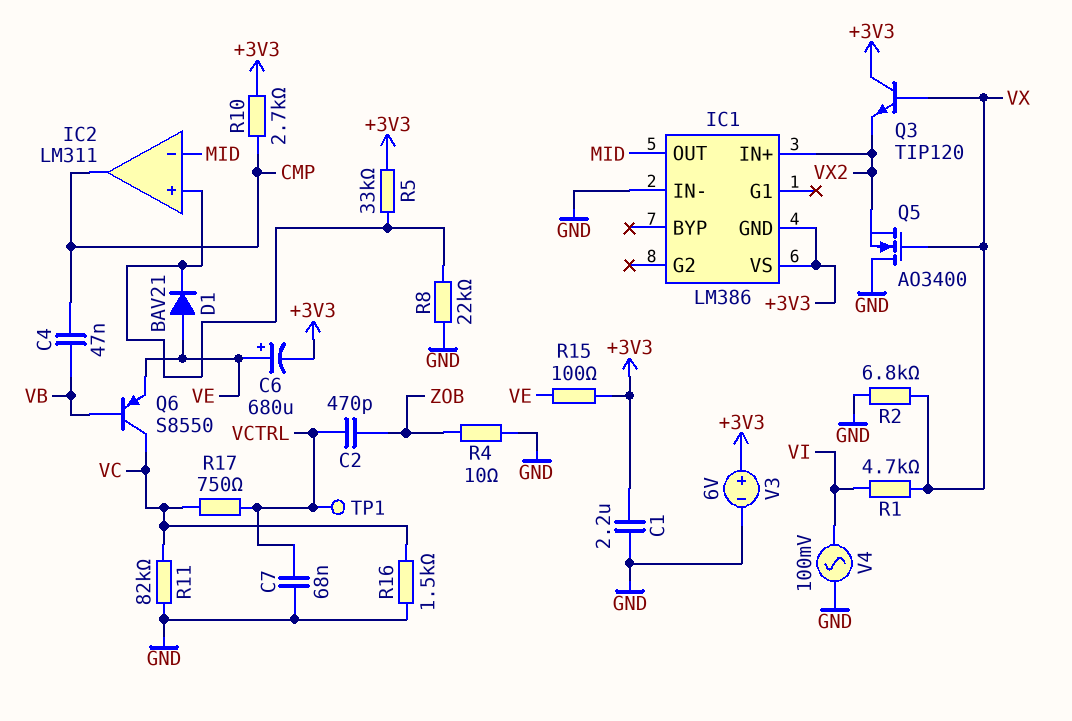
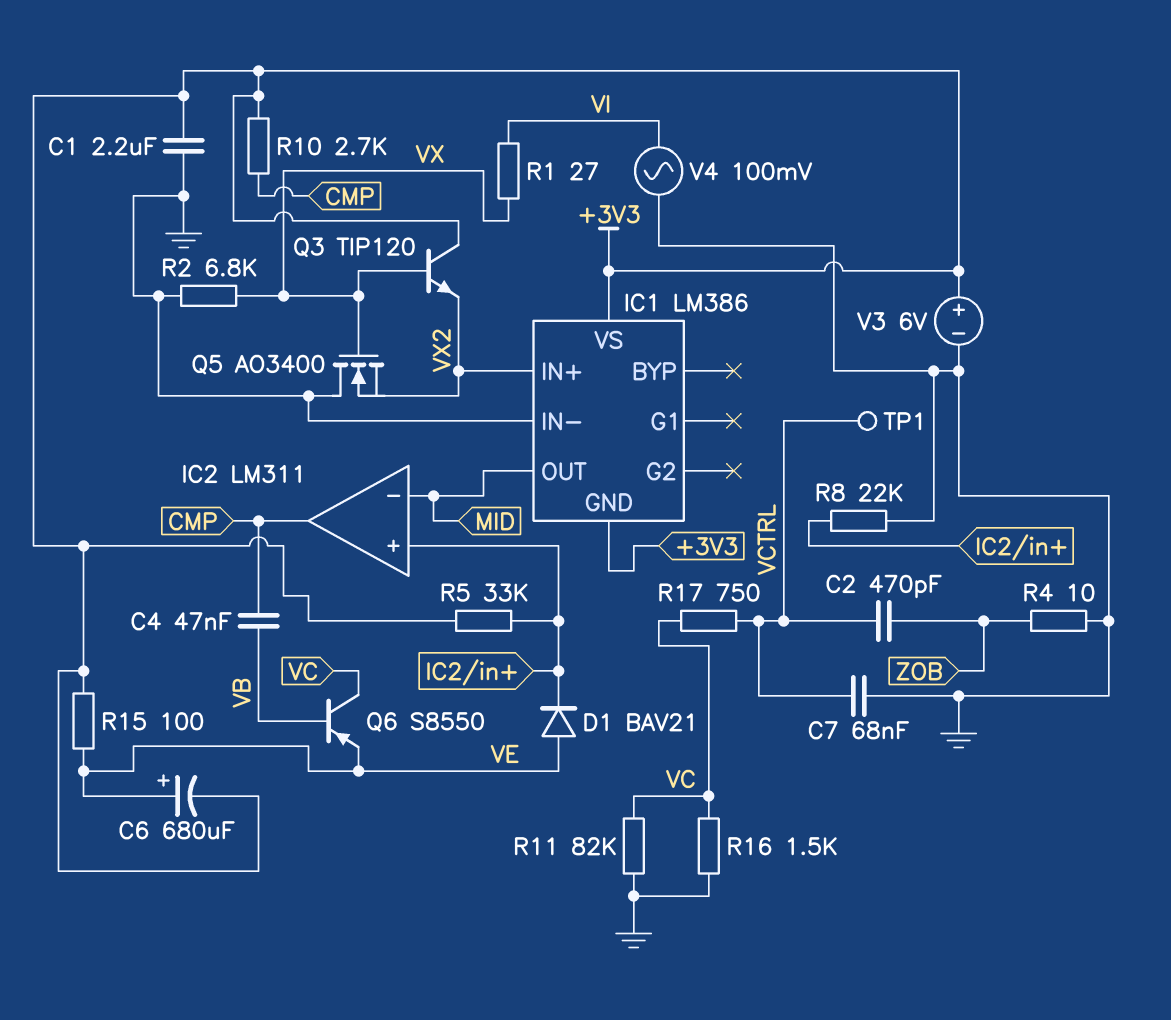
R1: 4.7k (VI, VX) -> 27 (VI, VX)

